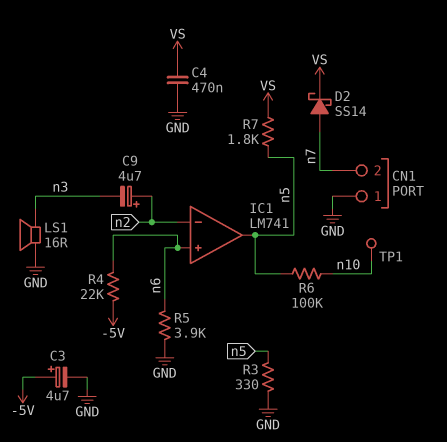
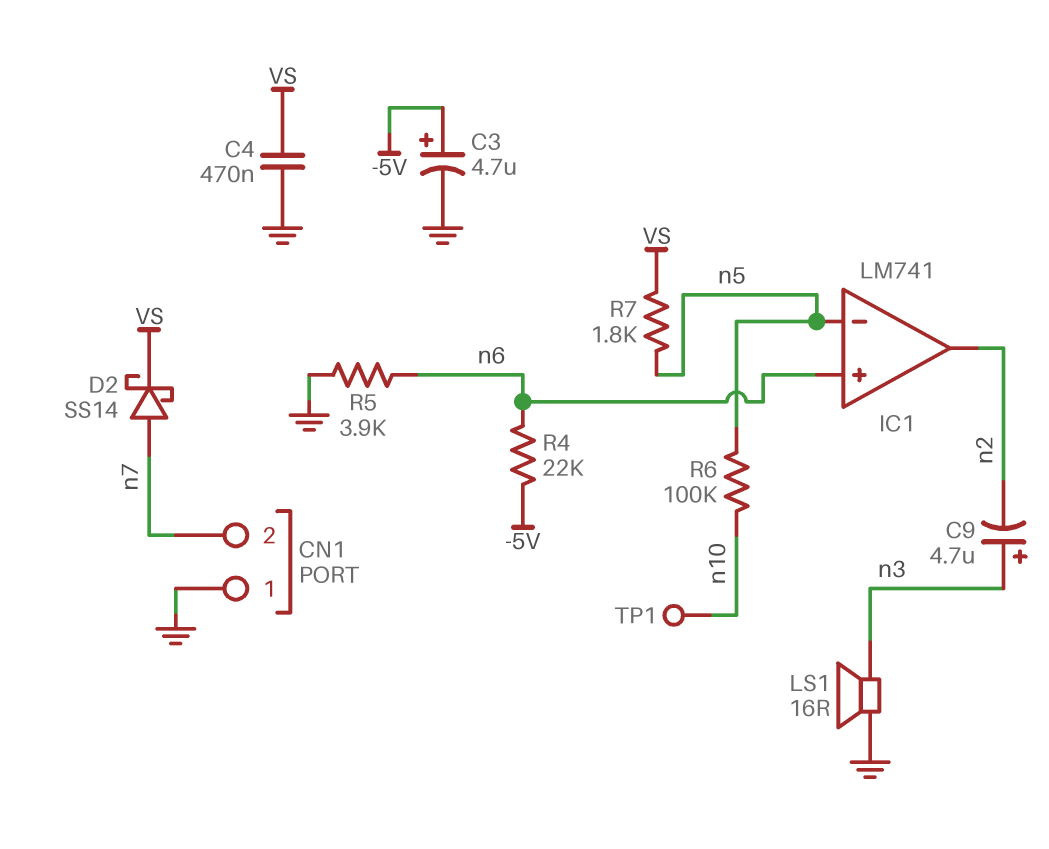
C9: 4.7uF (plus n2, minus n3) -> 4.7uF (plus n3, minus n2)
IC1 pin in-: n2 -> n5
IC1 pin out: n5 -> n2
R3: 330 (GND, n5) -> none

